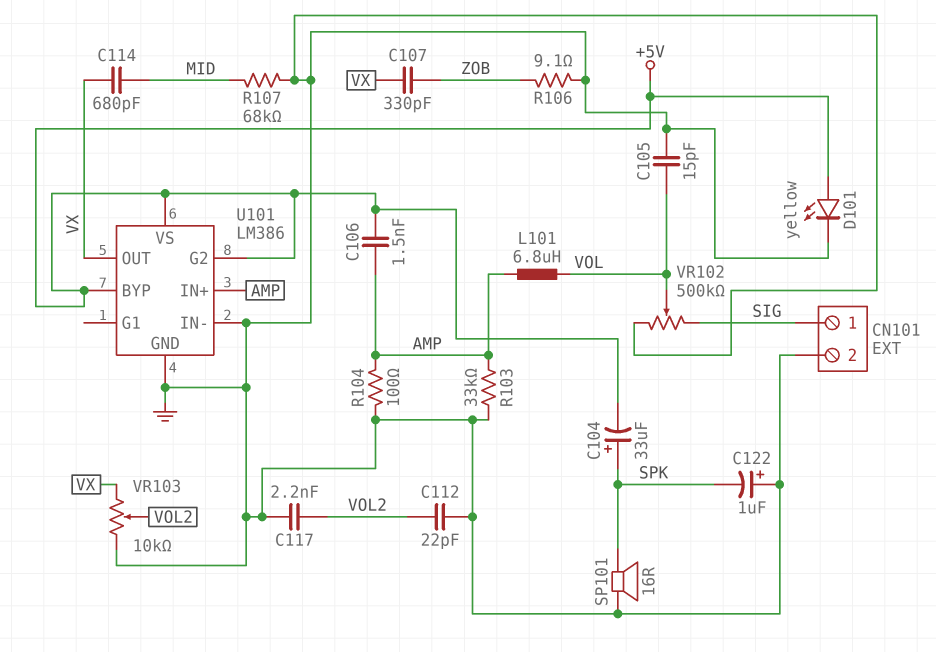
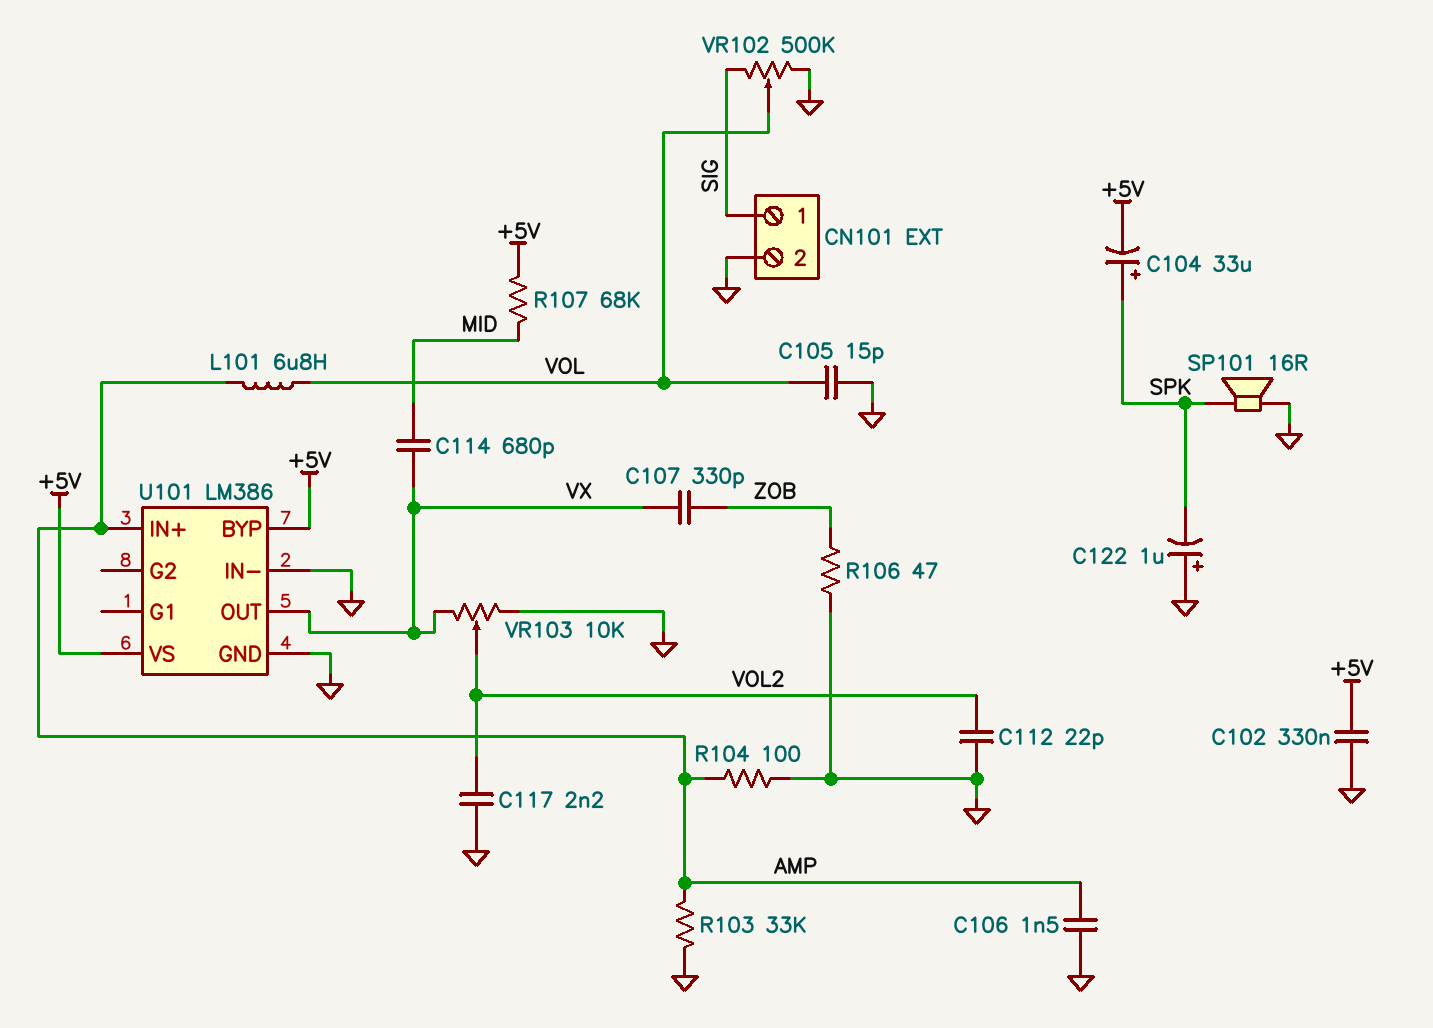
C102: none -> 330nF (+5V, GND)
C106: 1.5nF (+5V, AMP) -> 1.5nF (AMP, GND)
D101: LED yellow (A +5V, K GND) -> none
R106: 9.1 (GND, ZOB) -> 47 (GND, ZOB)
R107: 68k (GND, MID) -> 68k (+5V, MID)
U101 pin G2: +5V -> none

